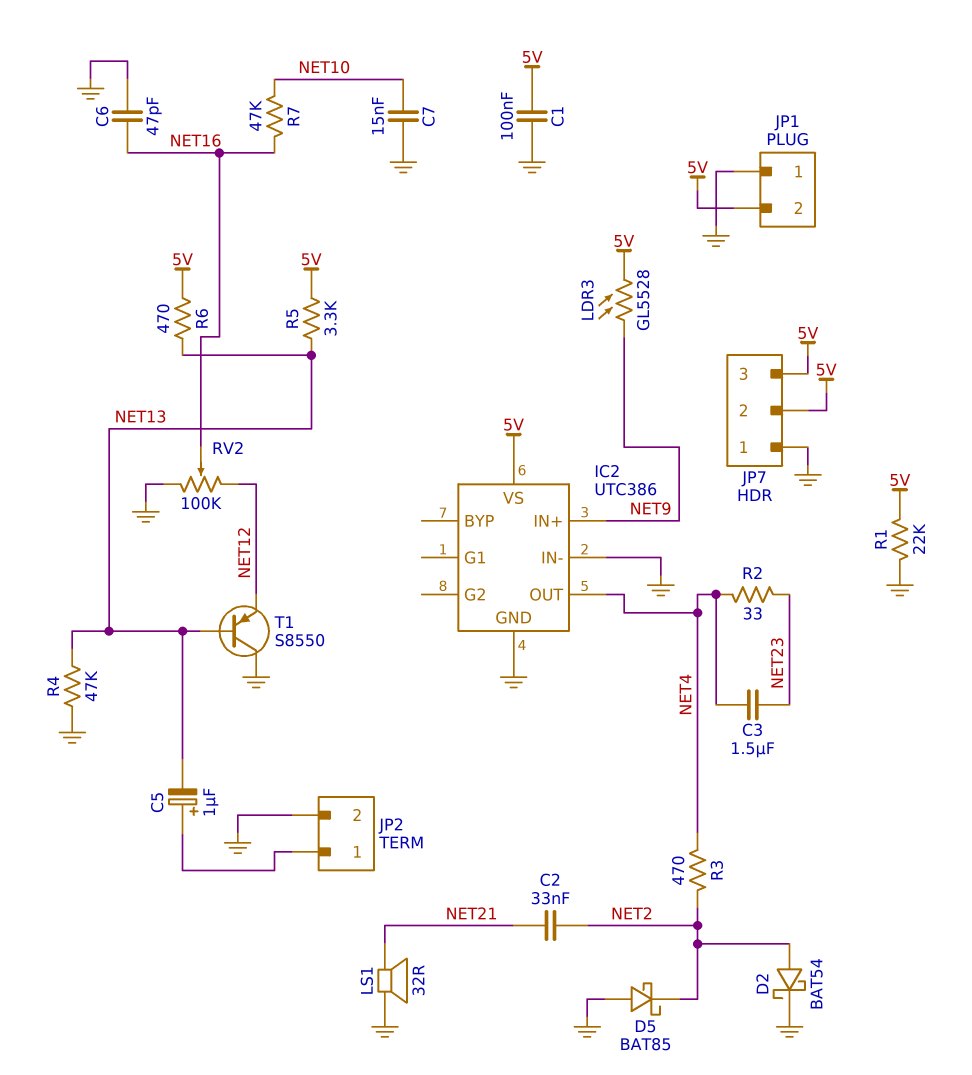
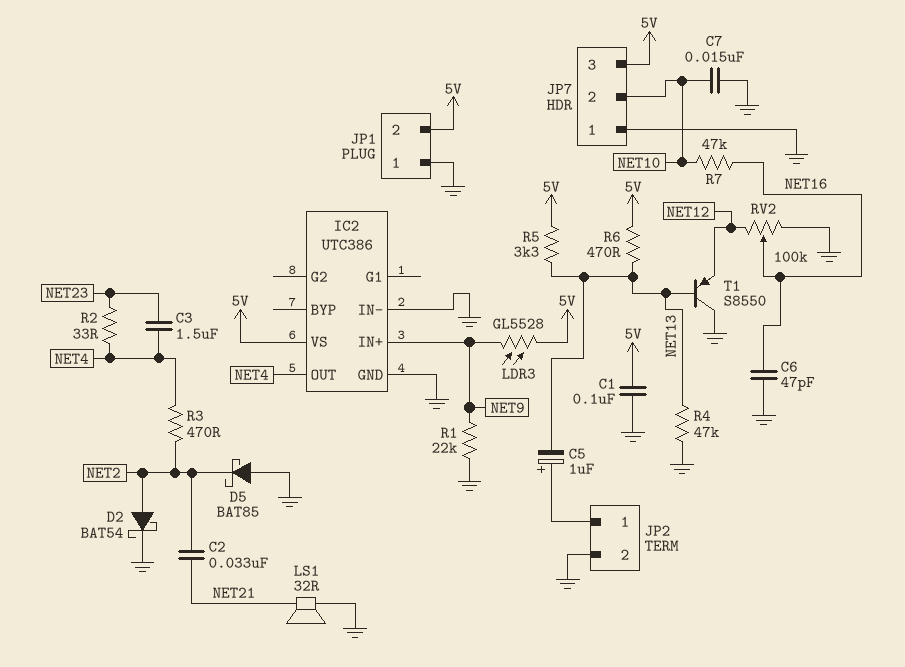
JP7 pin 2: 5V -> NET10
R1: 22k (5V, GND) -> 22k (GND, NET9)

